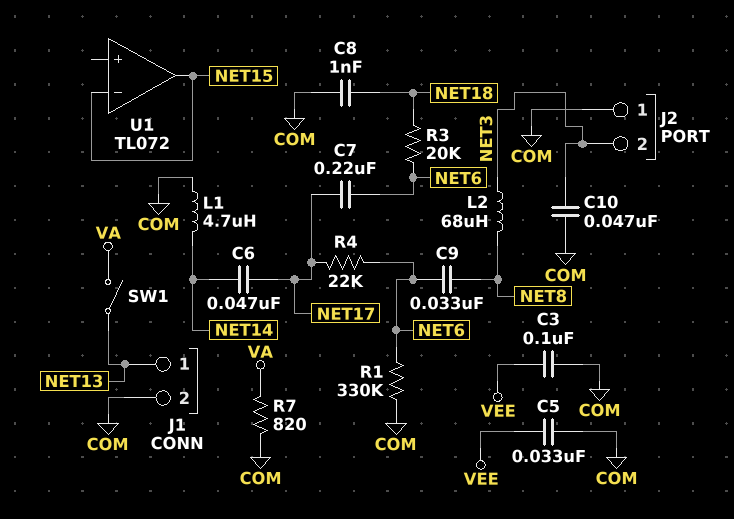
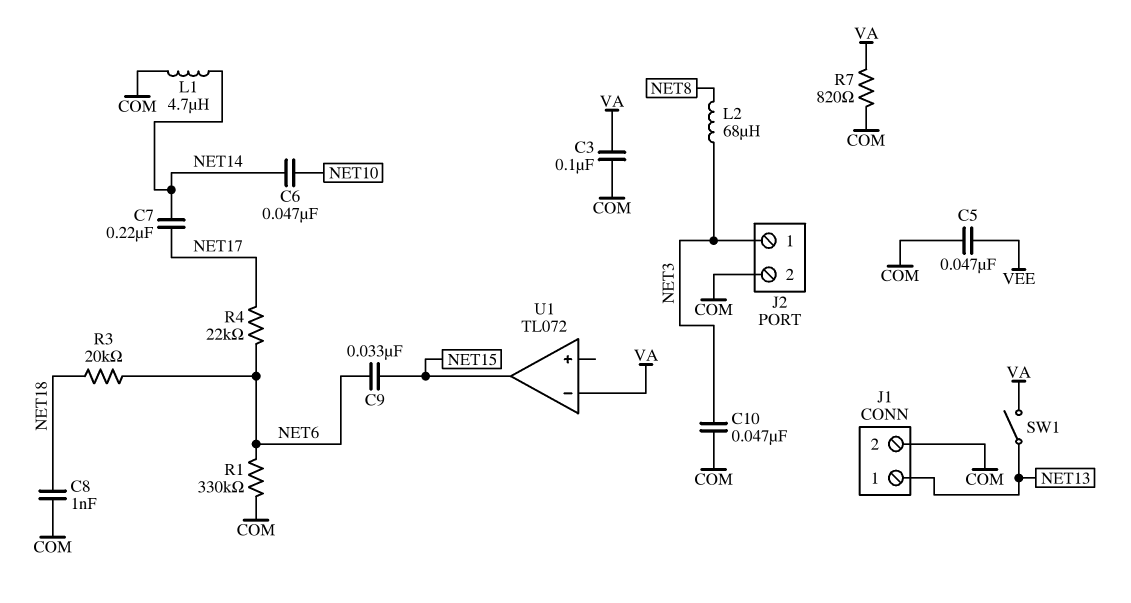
C3: 100nF (COM, VEE) -> 100nF (COM, VA)
C5: 33nF (COM, VEE) -> 47nF (COM, VEE)
C6: 47nF (NET14, NET17) -> 47nF (NET10, NET14)
C7: 220nF (NET6, NET17) -> 220nF (NET14, NET17)
C9: 33nF (NET6, NET8) -> 33nF (NET6, NET15)
J2 pin 1: COM -> NET3
J2 pin 2: NET3 -> COM
U1 pin in-: NET15 -> VA

